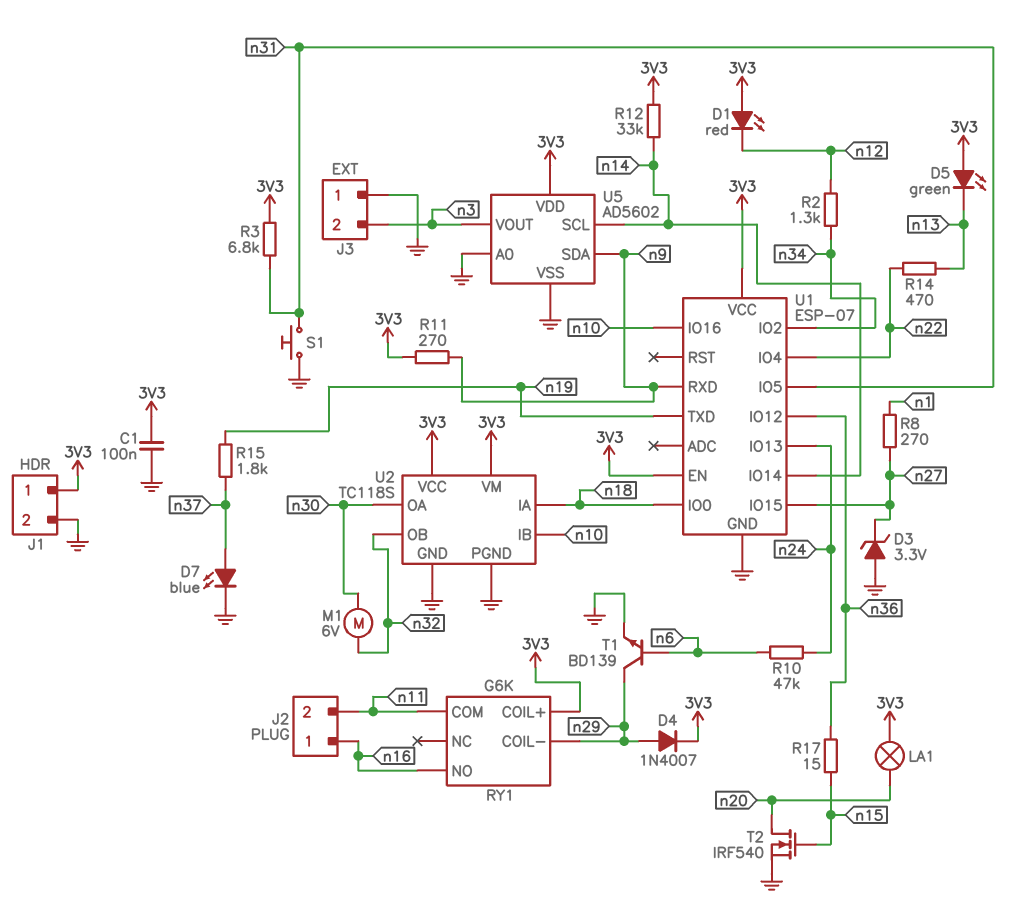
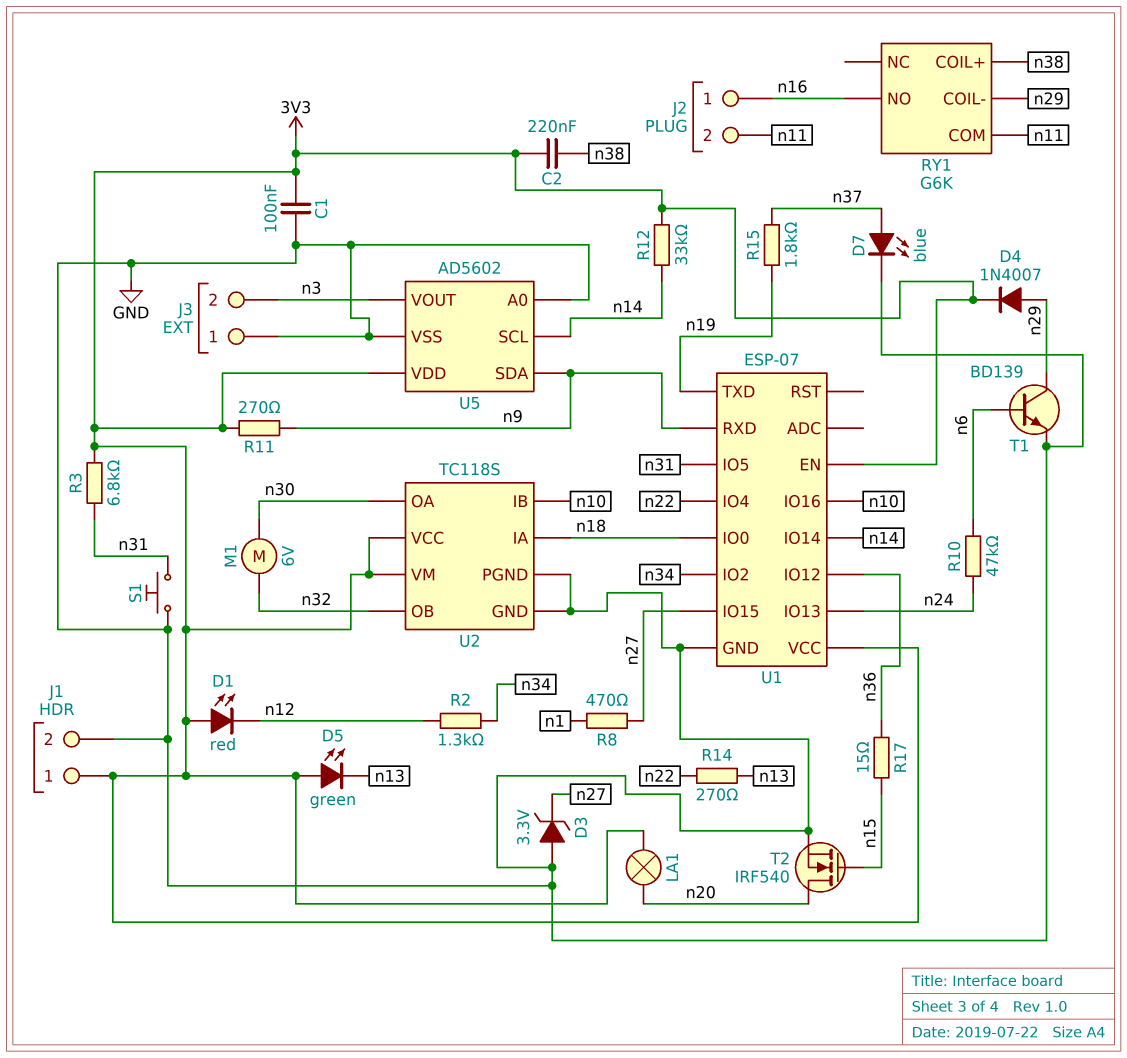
C2: none -> 220nF (3V3, n38)
R8: 270 (n1, n27) -> 470 (n1, n27)
R14: 470 (n13, n22) -> 270 (n13, n22)
RY1 pin COIL+: 3V3 -> n38

